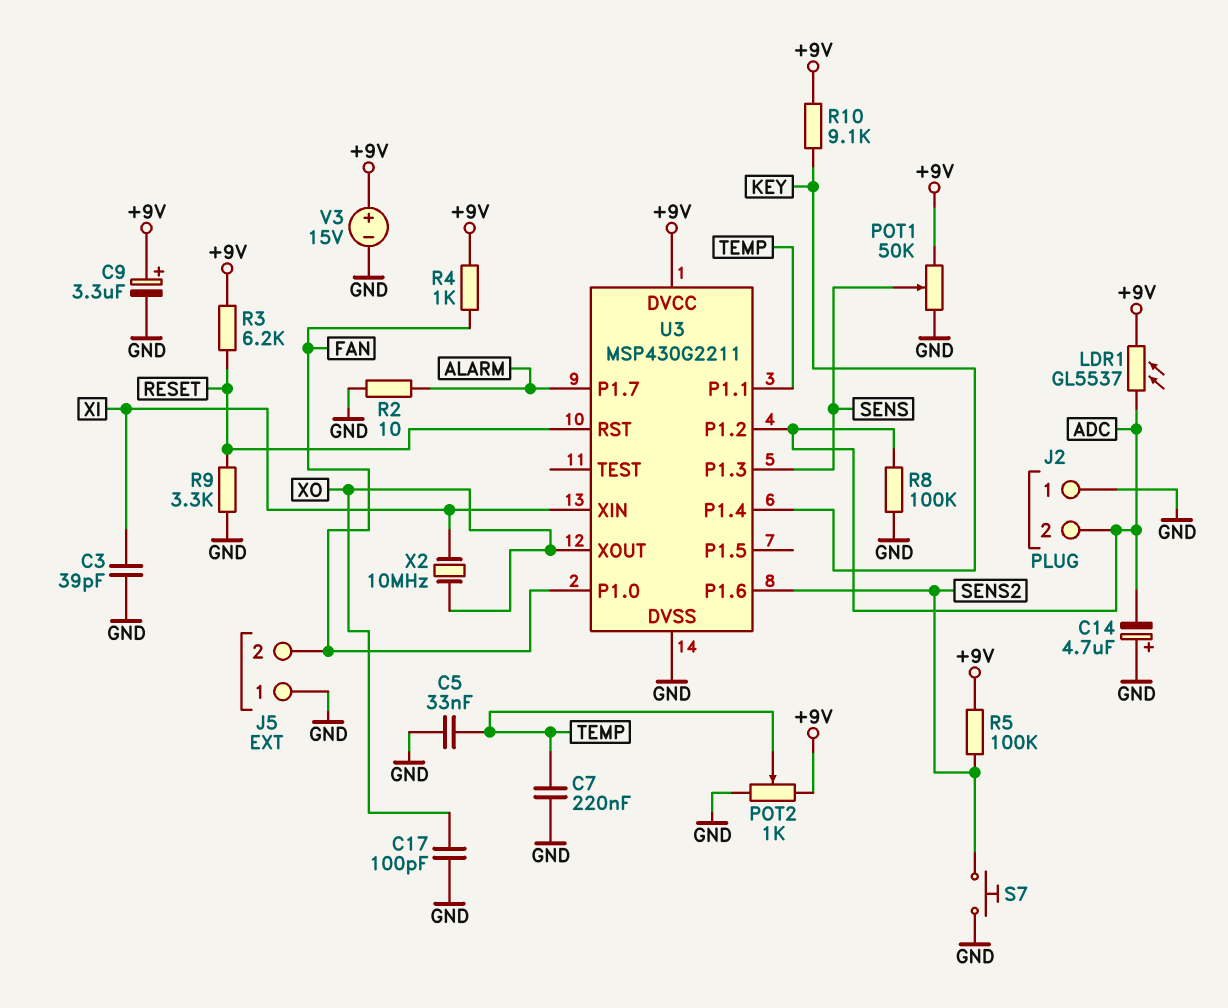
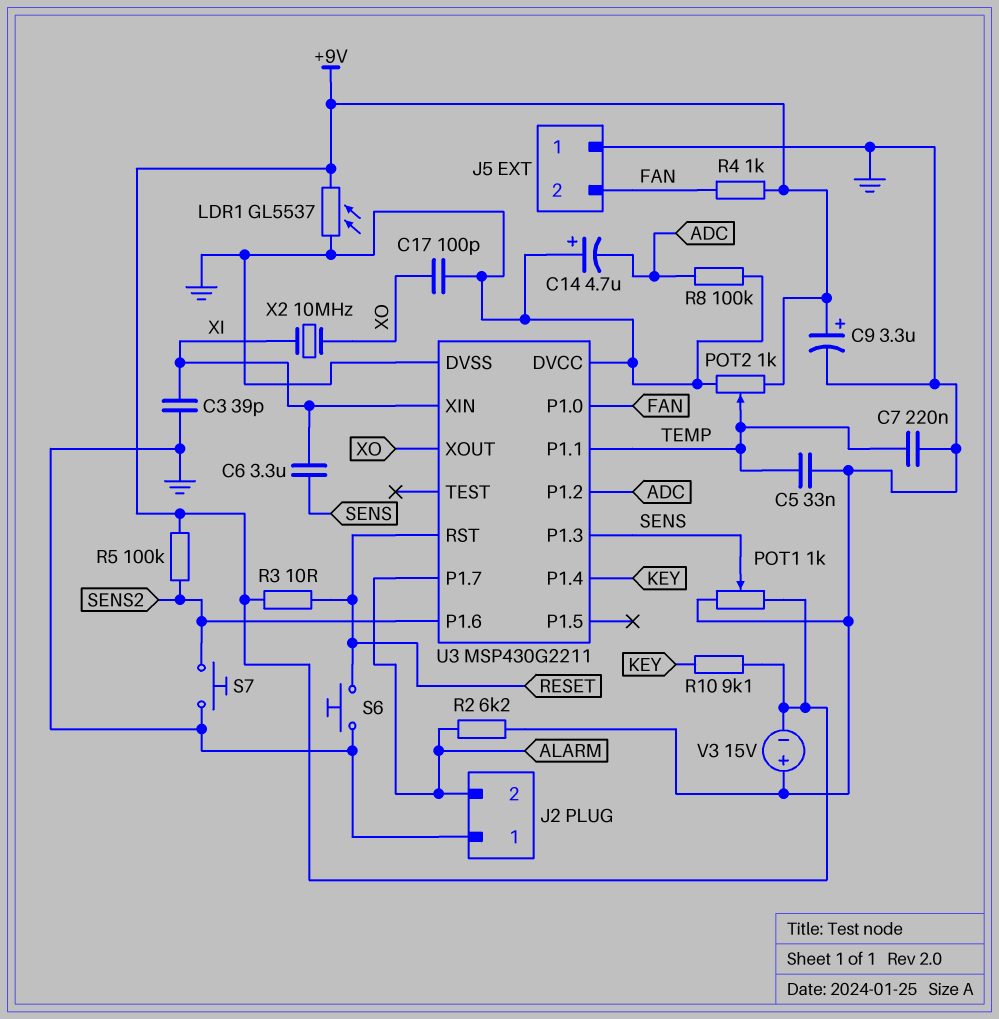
C6: none -> 3.3uF (SENS, XI)
J2 pin 2: ADC -> ALARM
LDR1: GL5537 (+9V, ADC) -> GL5537 (+9V, GND)
POT1: 50k (+9V, GND, wiper SENS) -> 1k (+9V, GND, wiper SENS)
R2: 10 (ALARM, GND) -> 6.2k (ALARM, GND)
R3: 6.2k (+9V, RESET) -> 10 (+9V, RESET)
R9: 3.3k (GND, RESET) -> none
S6: none -> button (GND, RESET)
U3 pin DVCC: +9V -> GND
V3: 15V (plus +9V, minus GND) -> 15V (plus GND, minus +9V)

